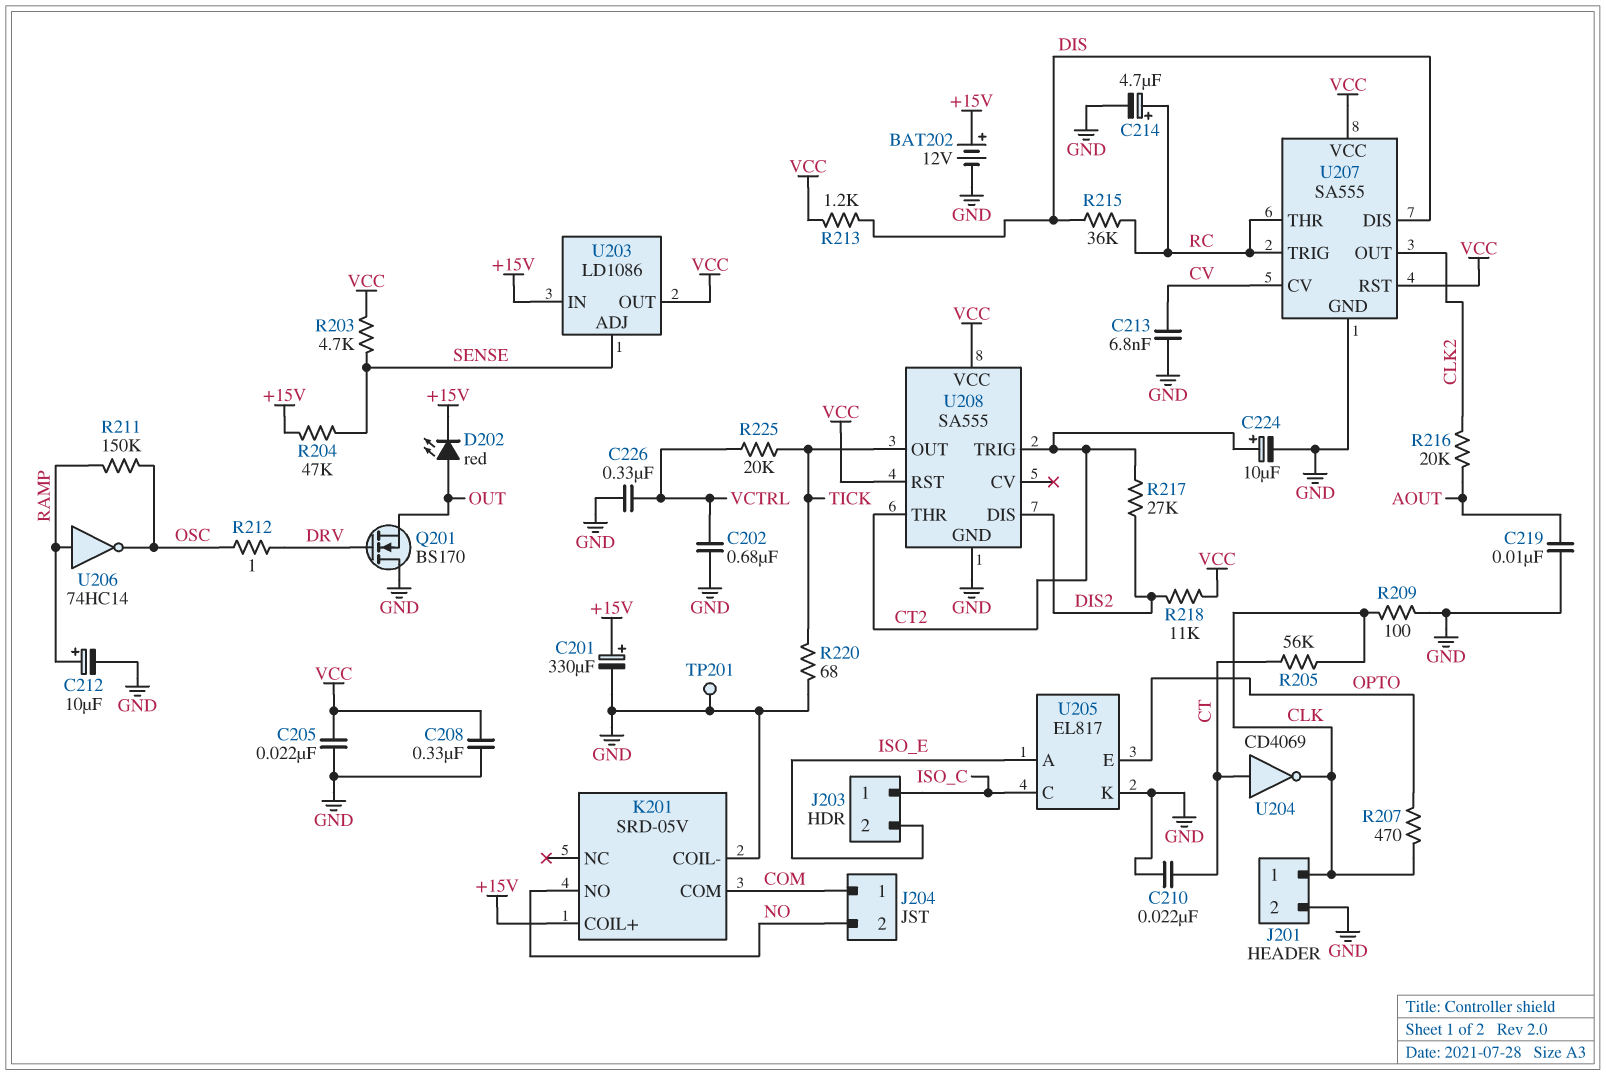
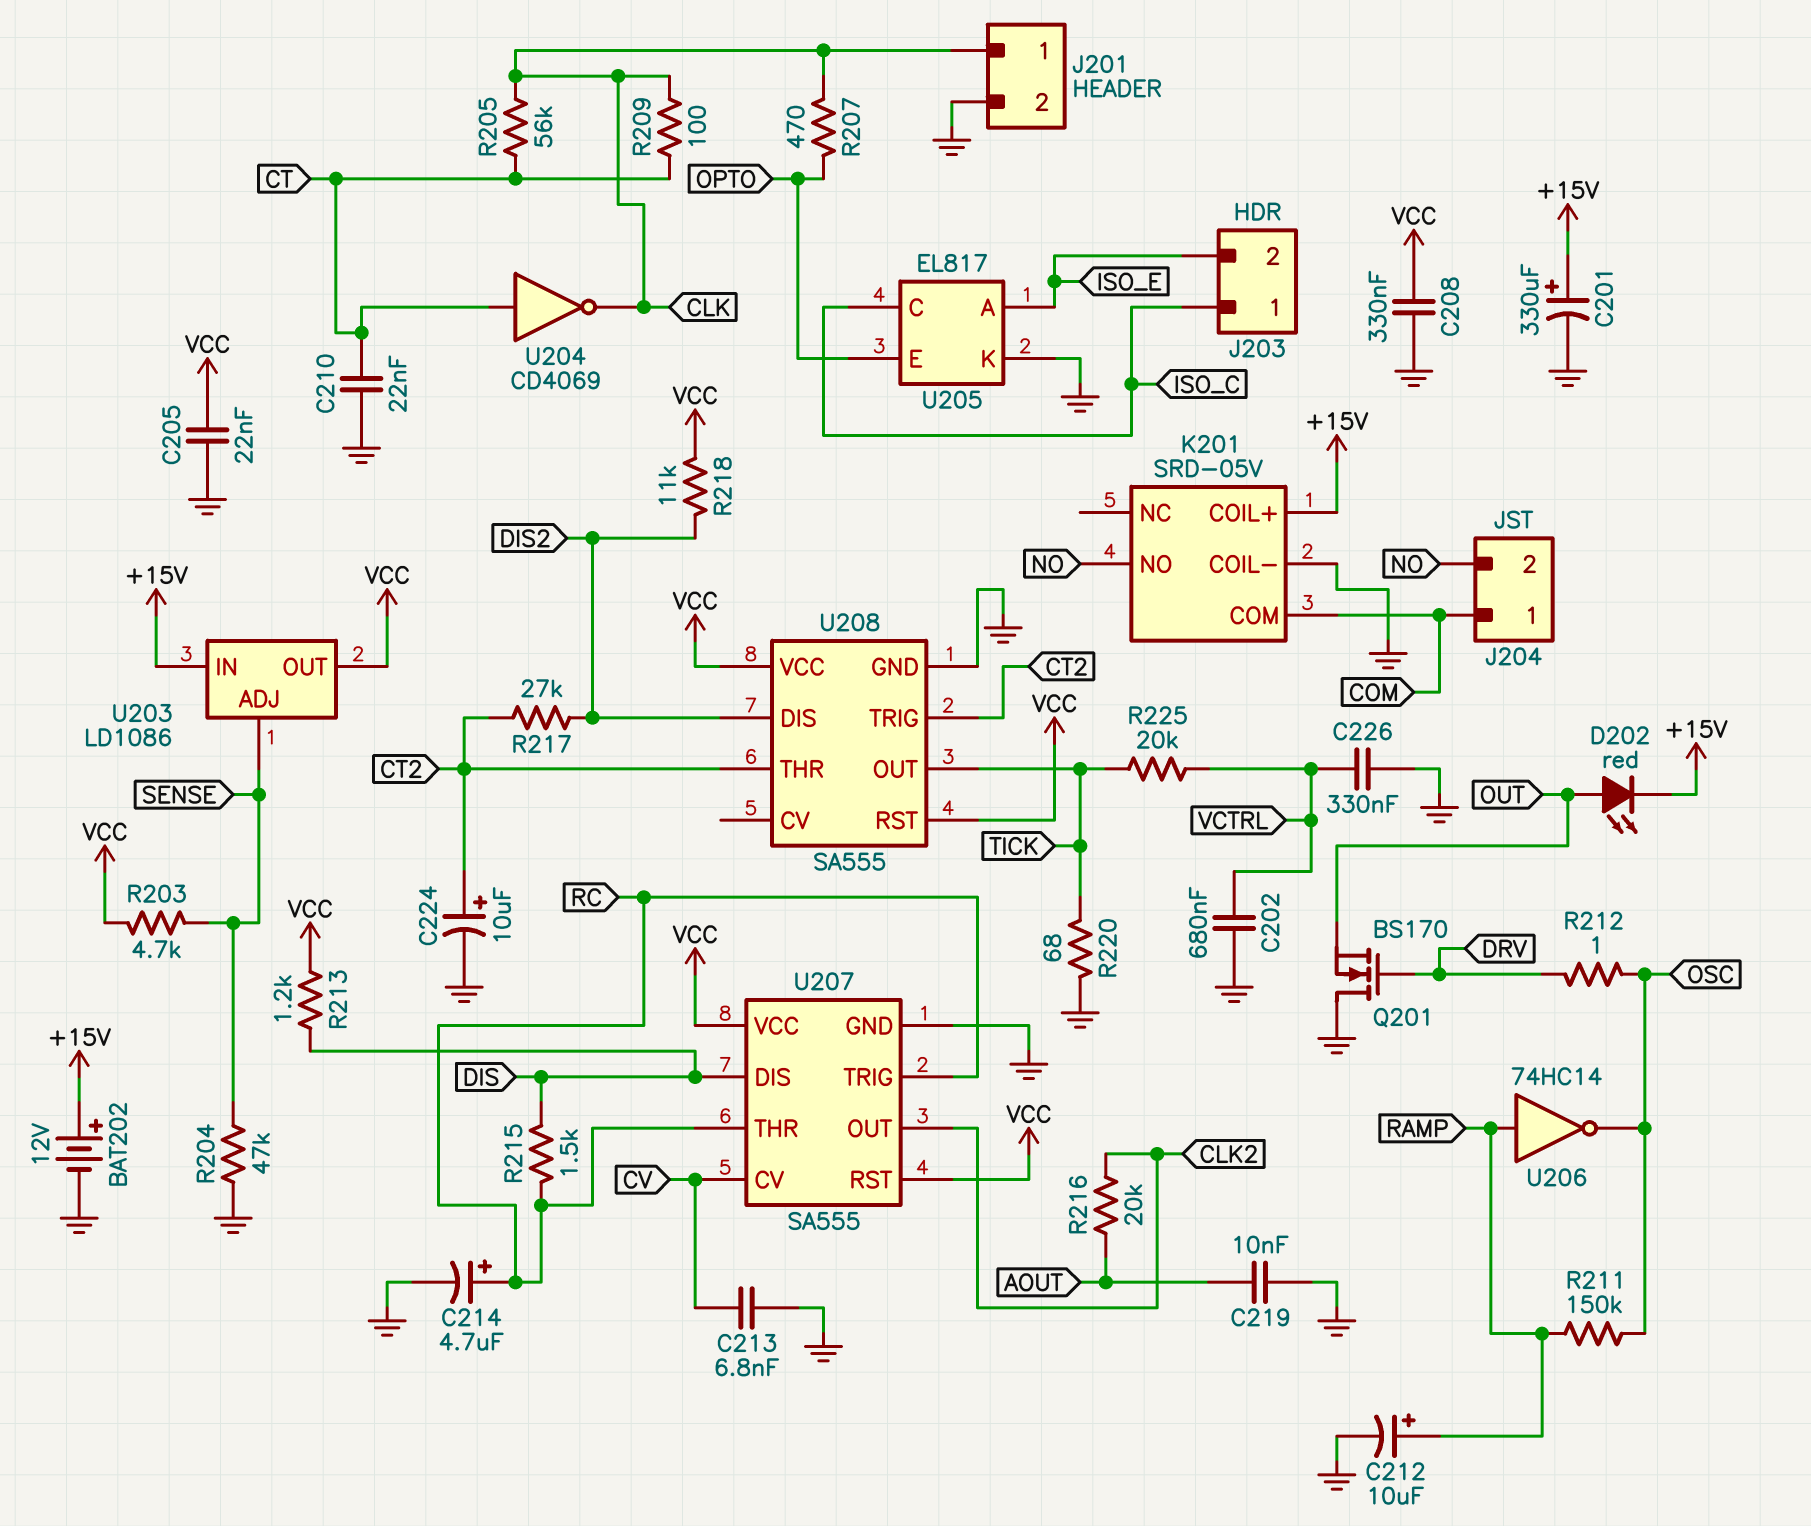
R204: 47k (+15V, SENSE) -> 47k (GND, SENSE)
R209: 100 (CLK, GND) -> 100 (CLK, CT)
R215: 36k (DIS, RC) -> 1.5k (DIS, RC)
TP201: test point (GND) -> none

